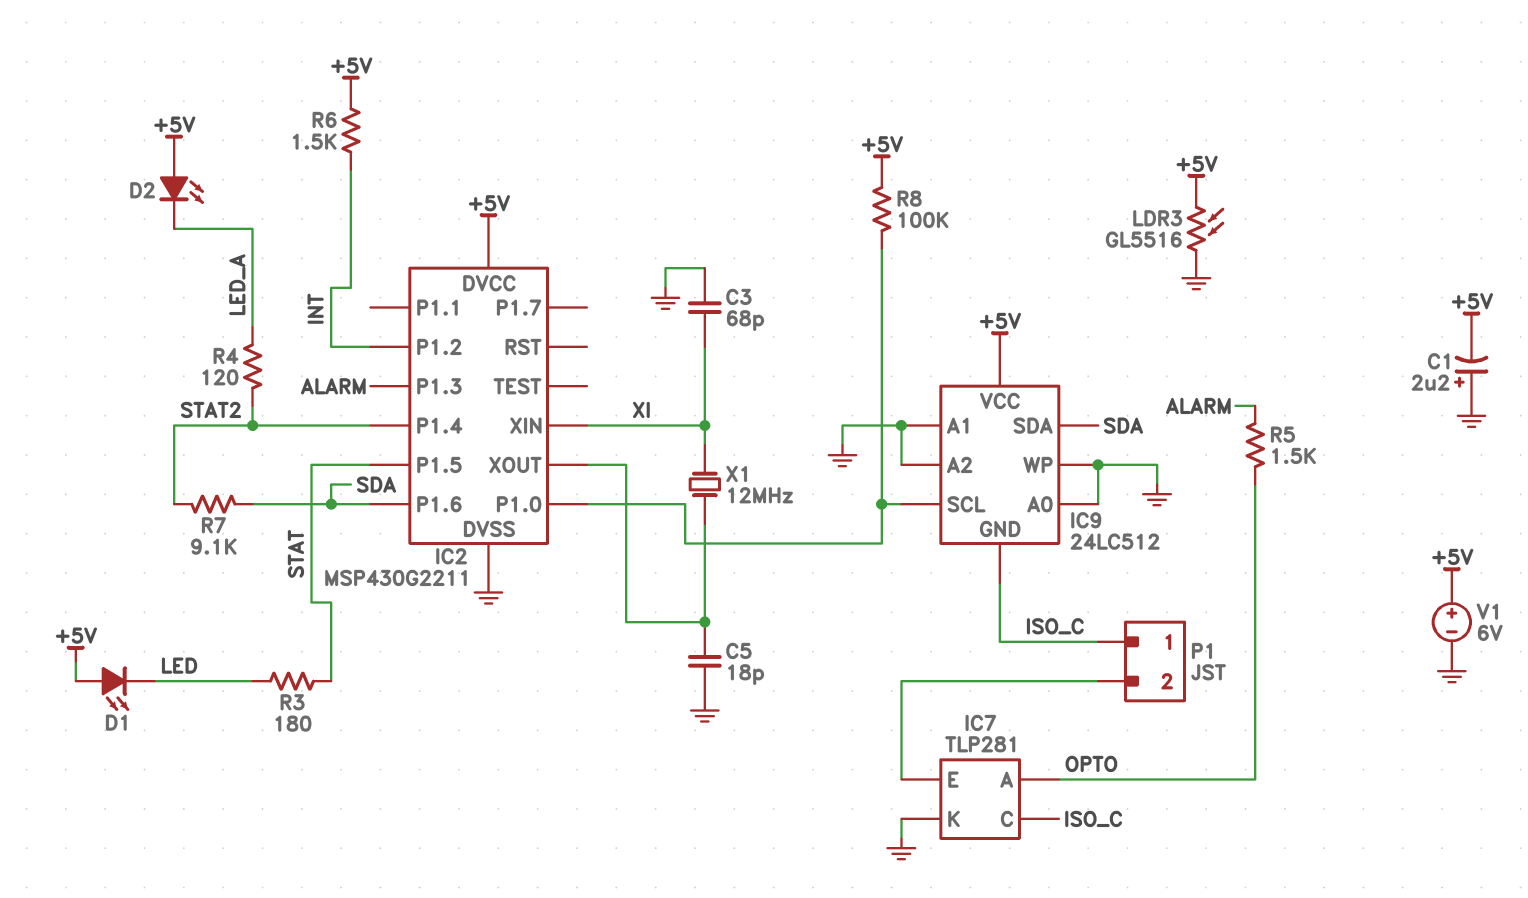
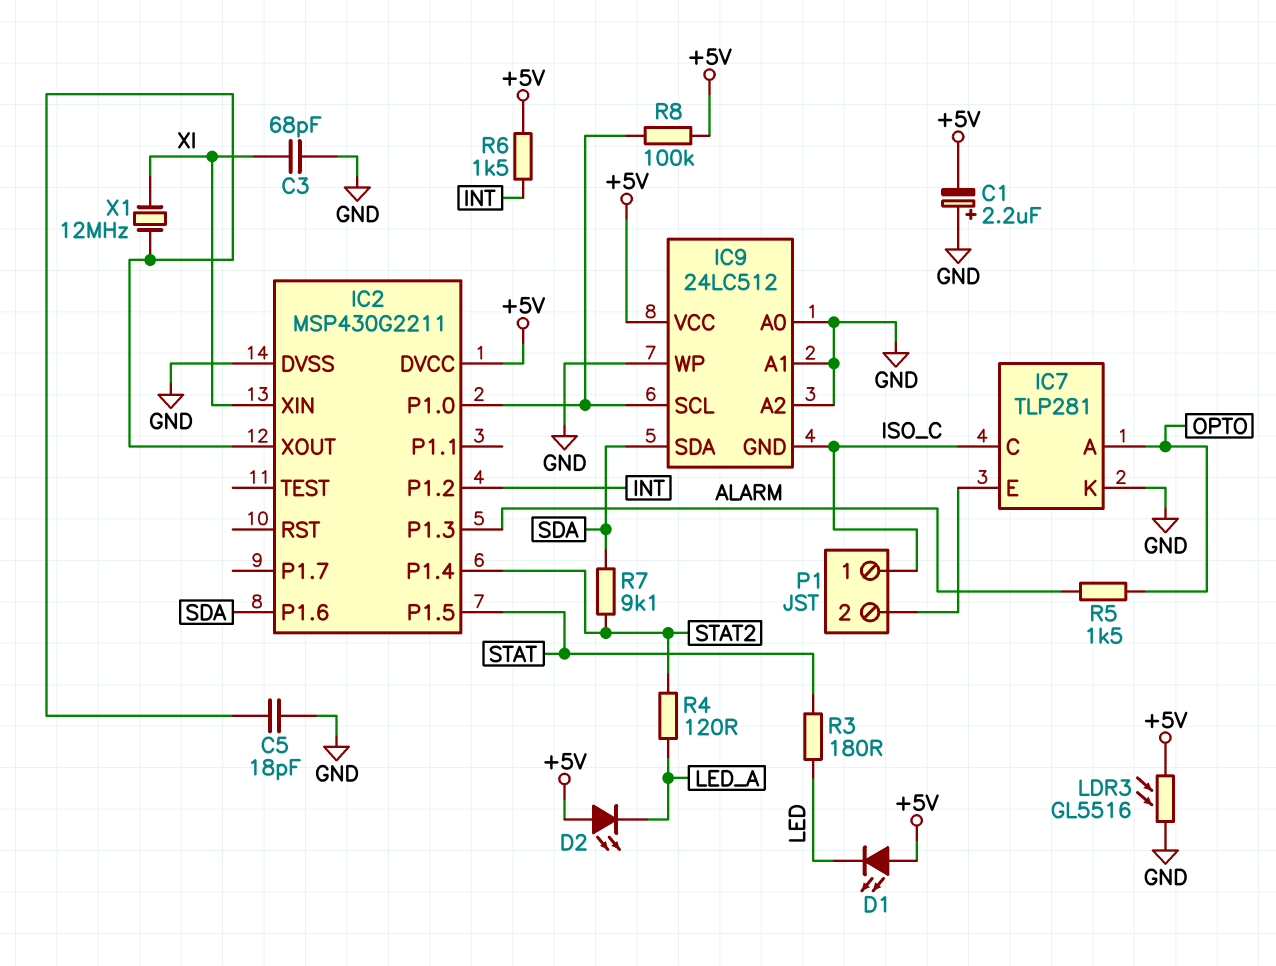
V1: 6V (plus +5V, minus GND) -> none

